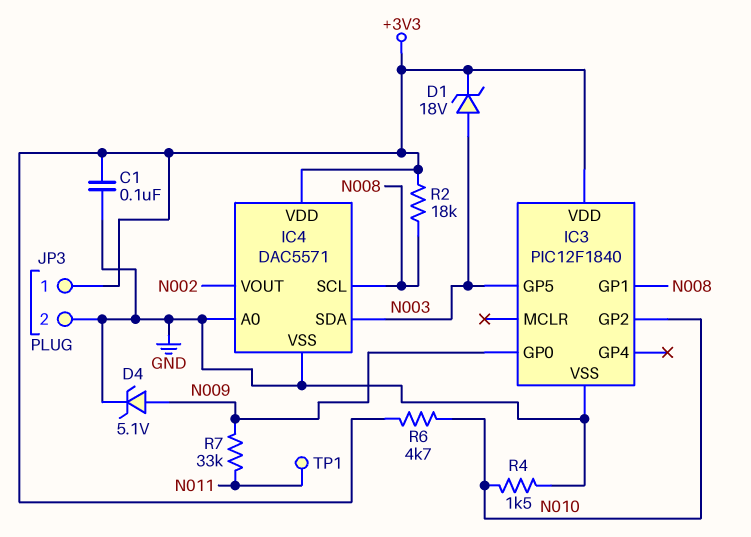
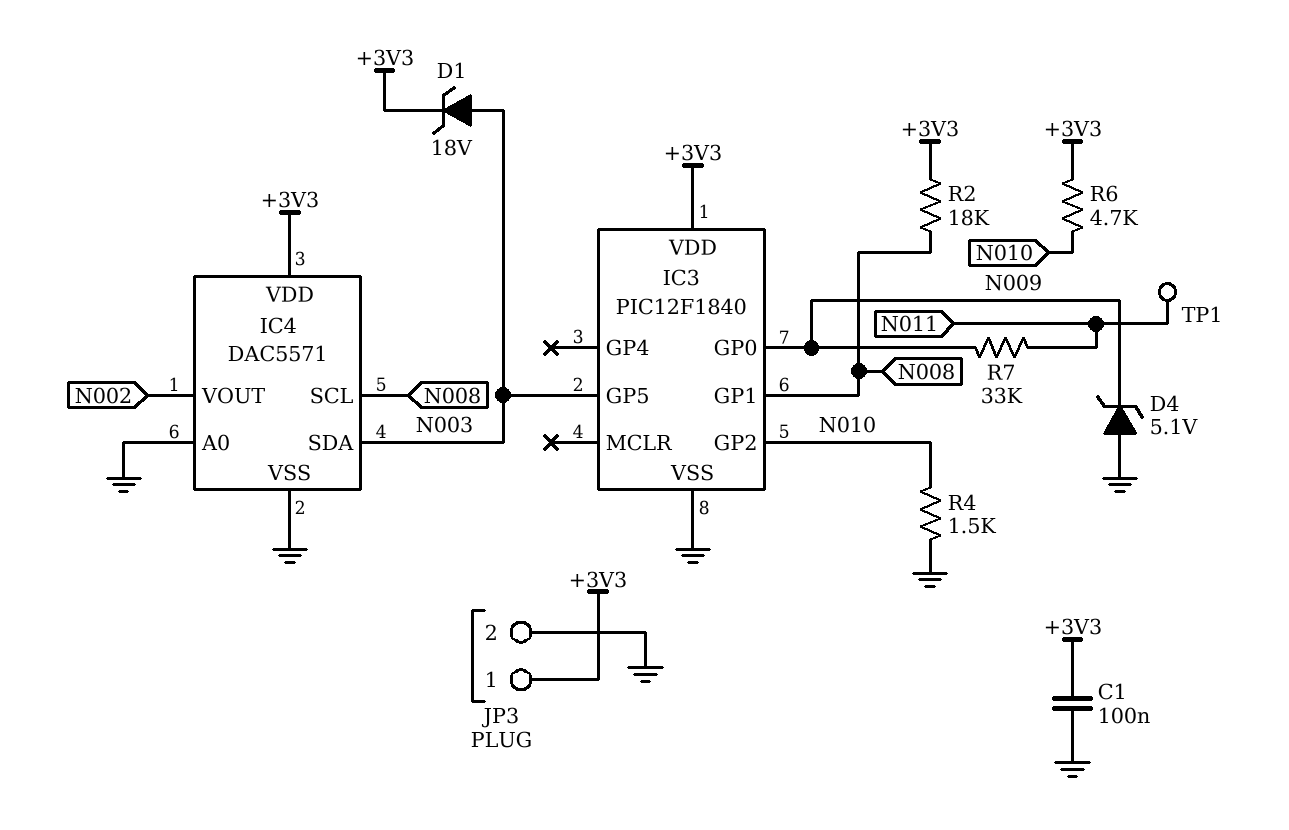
D4: zener 5.1V (A N009, K GND) -> zener 5.1V (A GND, K N009)

